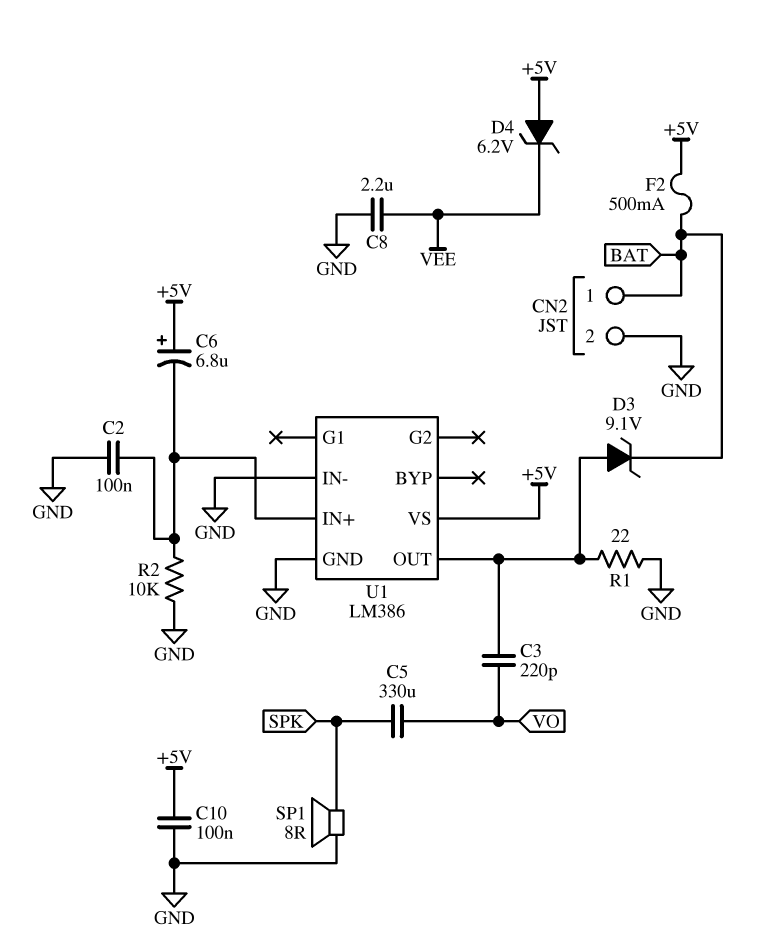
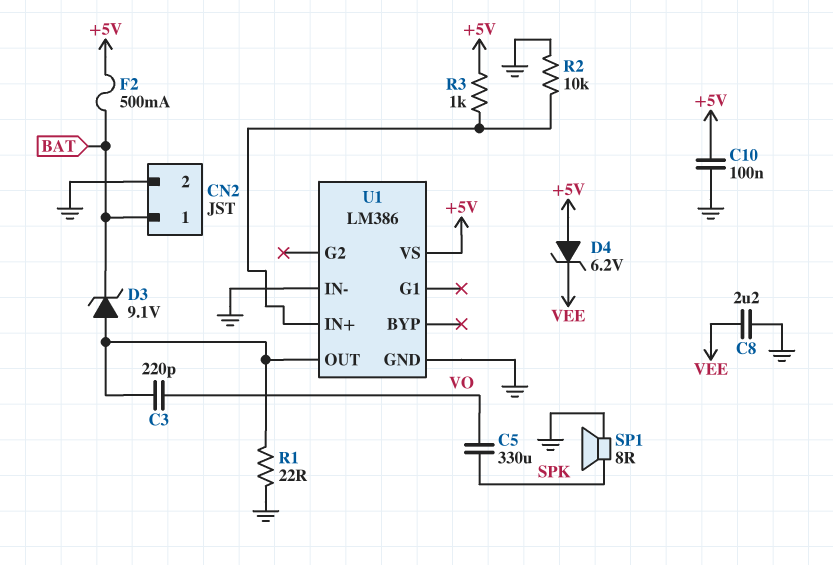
C2: 100nF (GND, U1/IN+) -> none
C6: 6.8uF (plus +5V, minus U1/IN+) -> none
R3: none -> 1k (+5V, U1/IN+)

